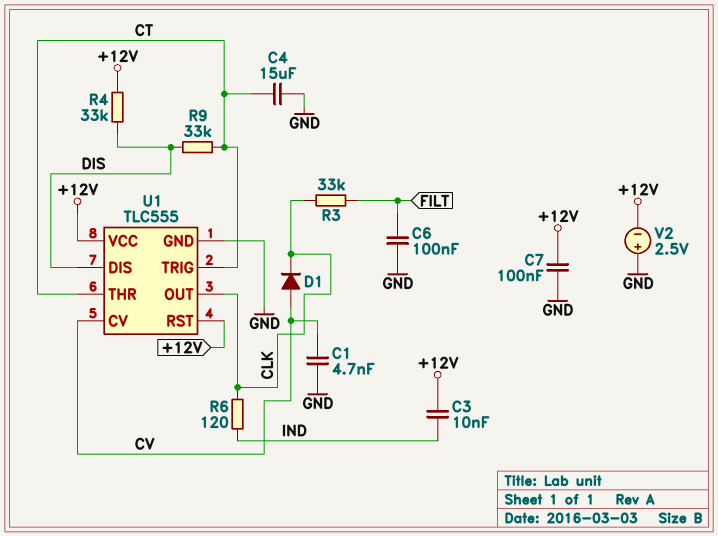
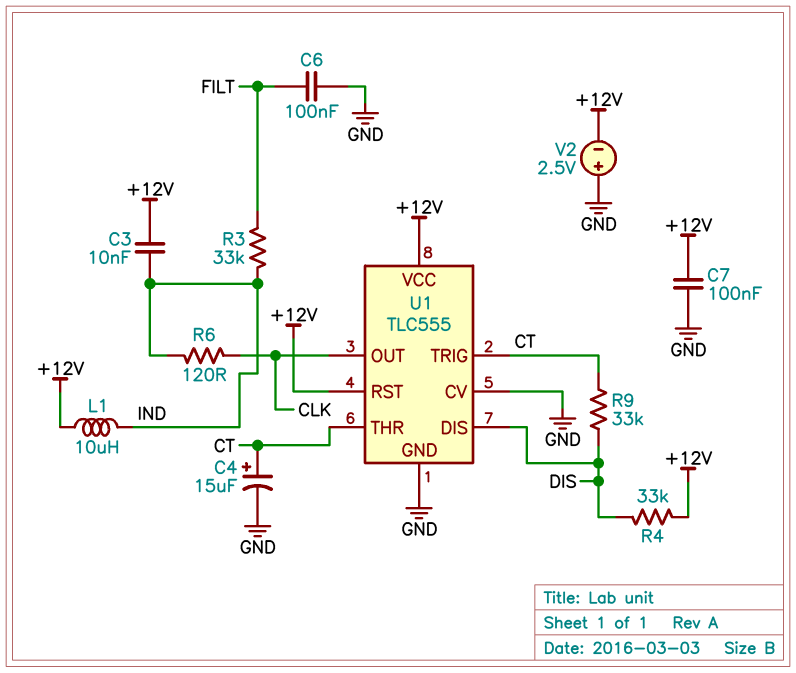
C1: 4.7nF (CV, GND) -> none
C4: 15uF (CT, GND) -> 15uF (plus CT, minus GND)
D1: diode (A CV, K CLK) -> none
L1: none -> 10uH (+12V, IND)
R3: 33k (CLK, FILT) -> 33k (FILT, IND)
U1 pin CV: CV -> GND

